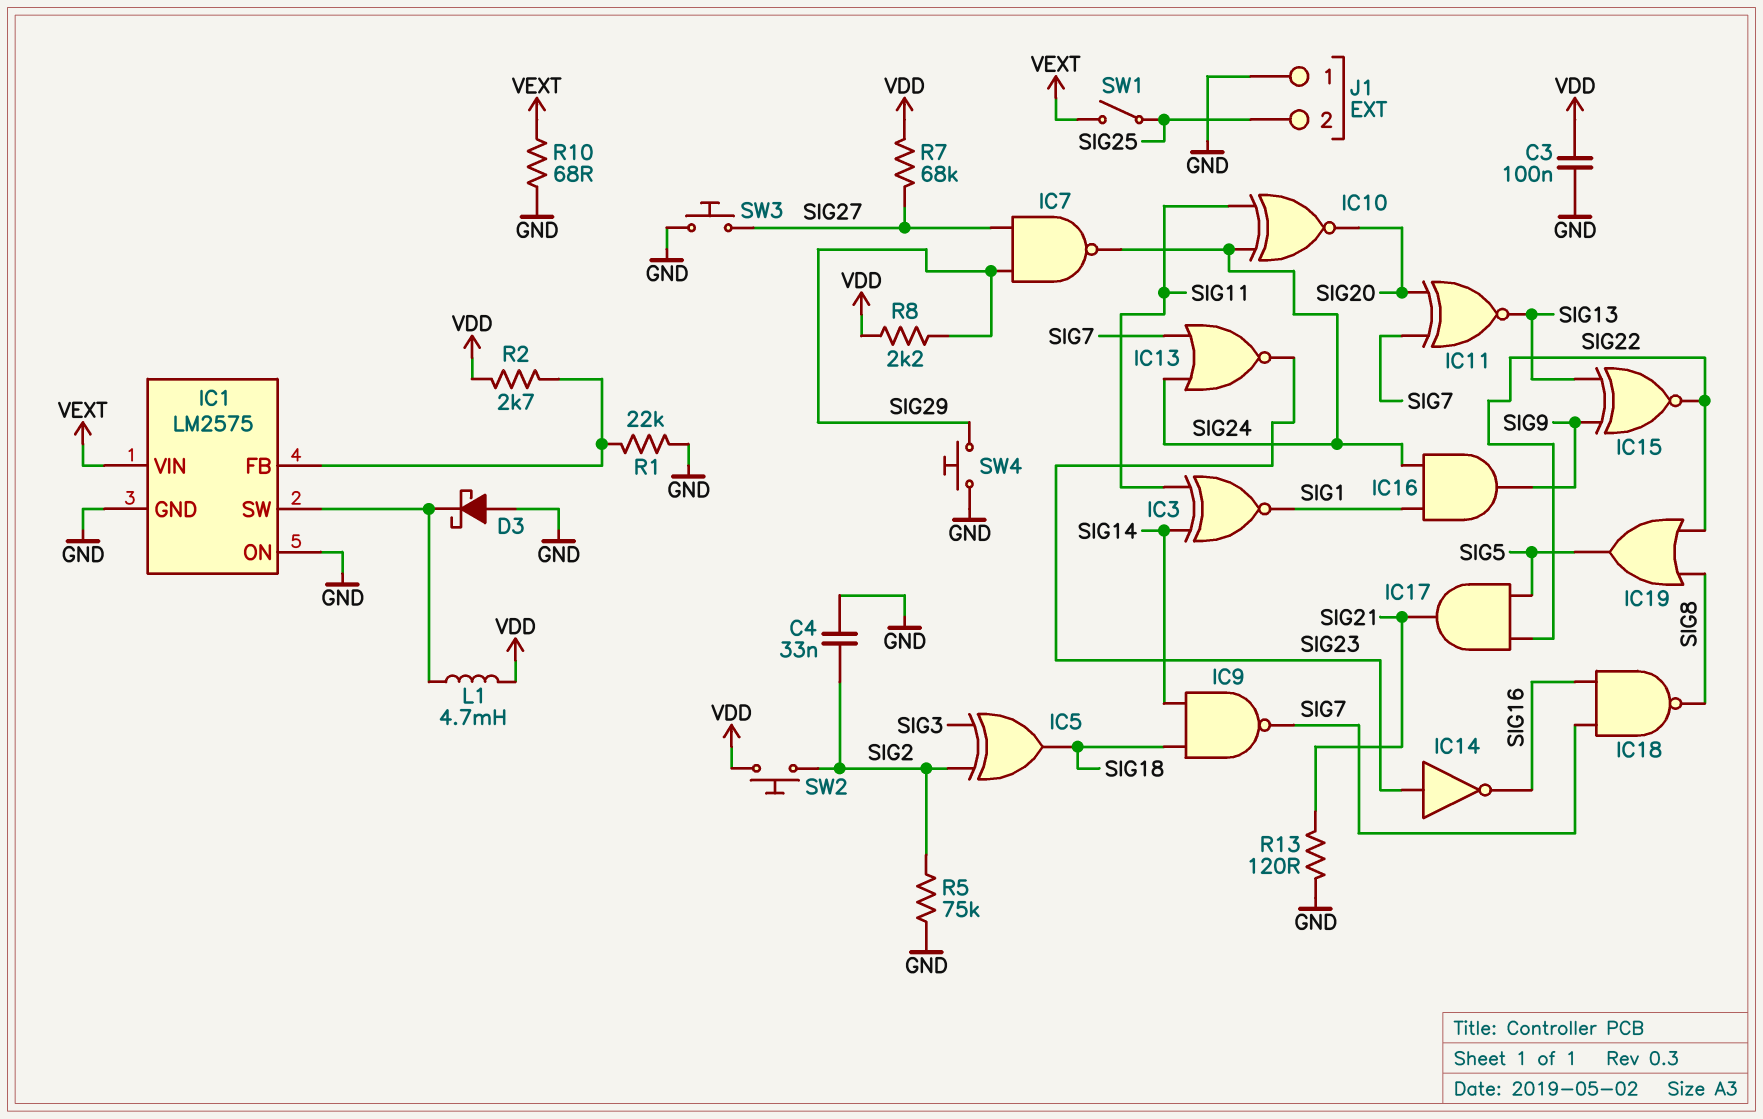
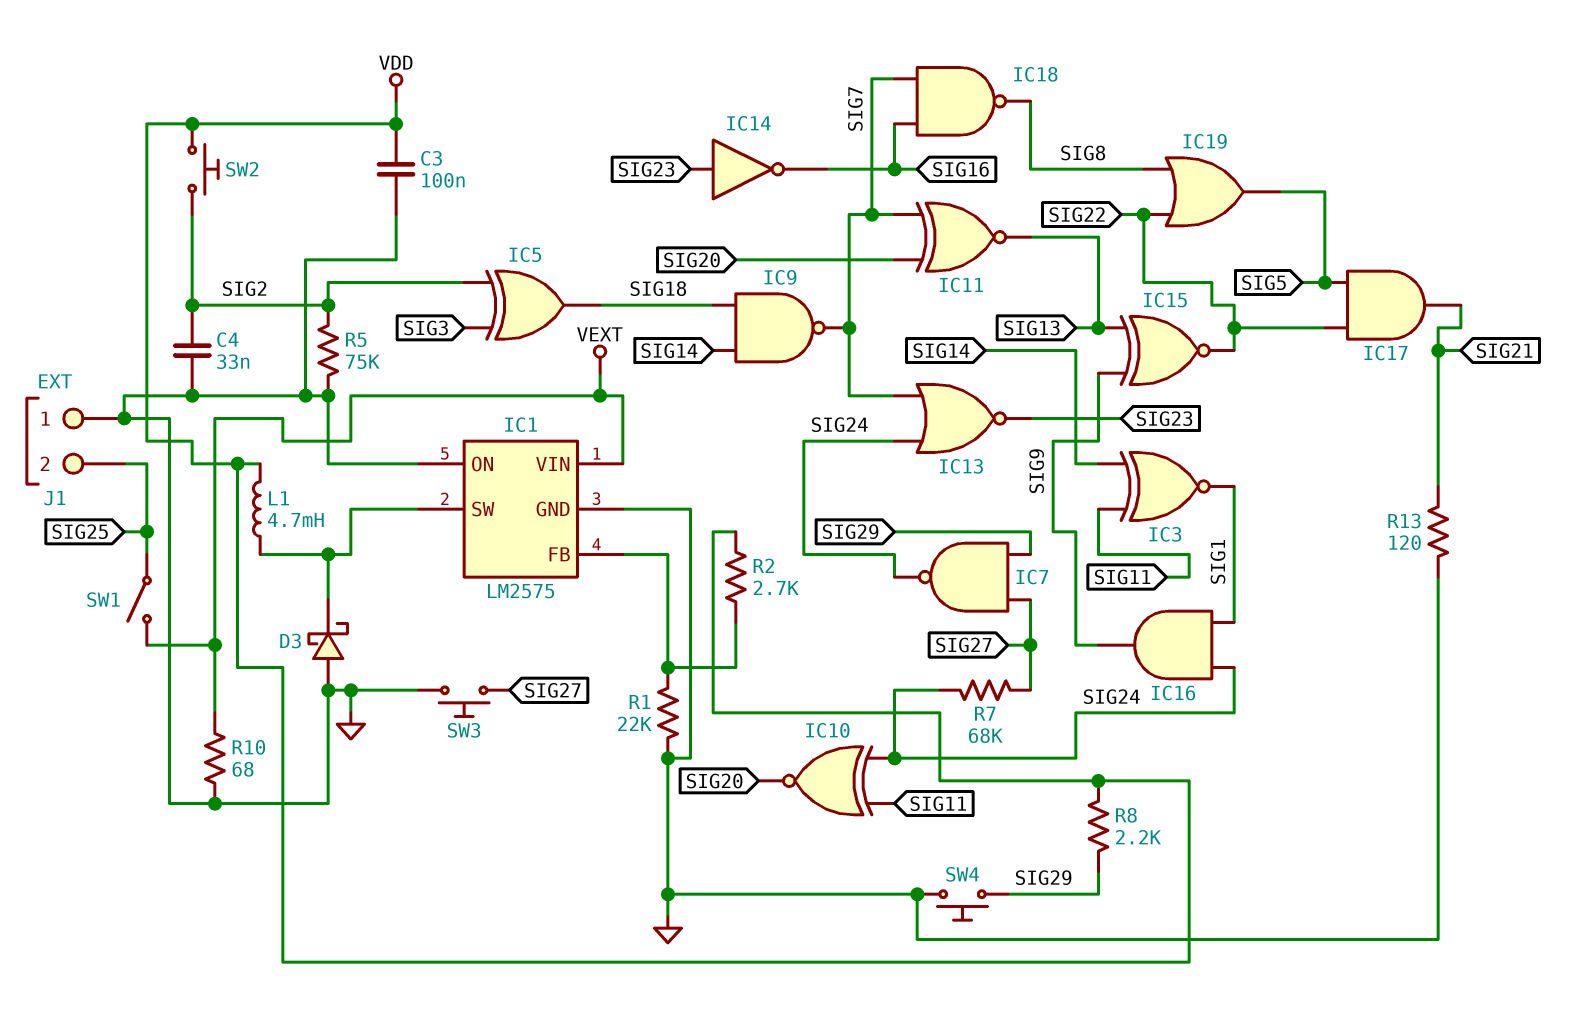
R7: 68k (SIG27, VDD) -> 68k (SIG24, SIG27)

